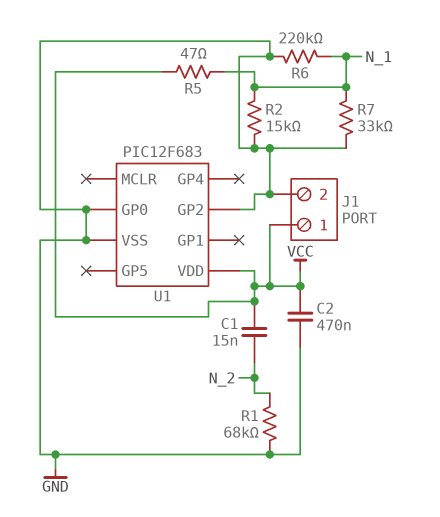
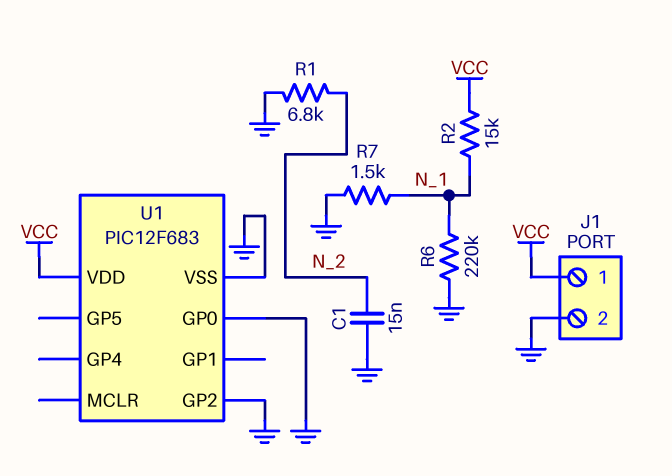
C1: 15nF (N_2, VCC) -> 15nF (GND, N_2)
C2: 470nF (GND, VCC) -> none
R1: 68k (GND, N_2) -> 6.8k (GND, N_2)
R2: 15k (GND, N_1) -> 15k (N_1, VCC)
R5: 47 (N_1, VCC) -> none
R7: 33k (GND, N_1) -> 1.5k (GND, N_1)

